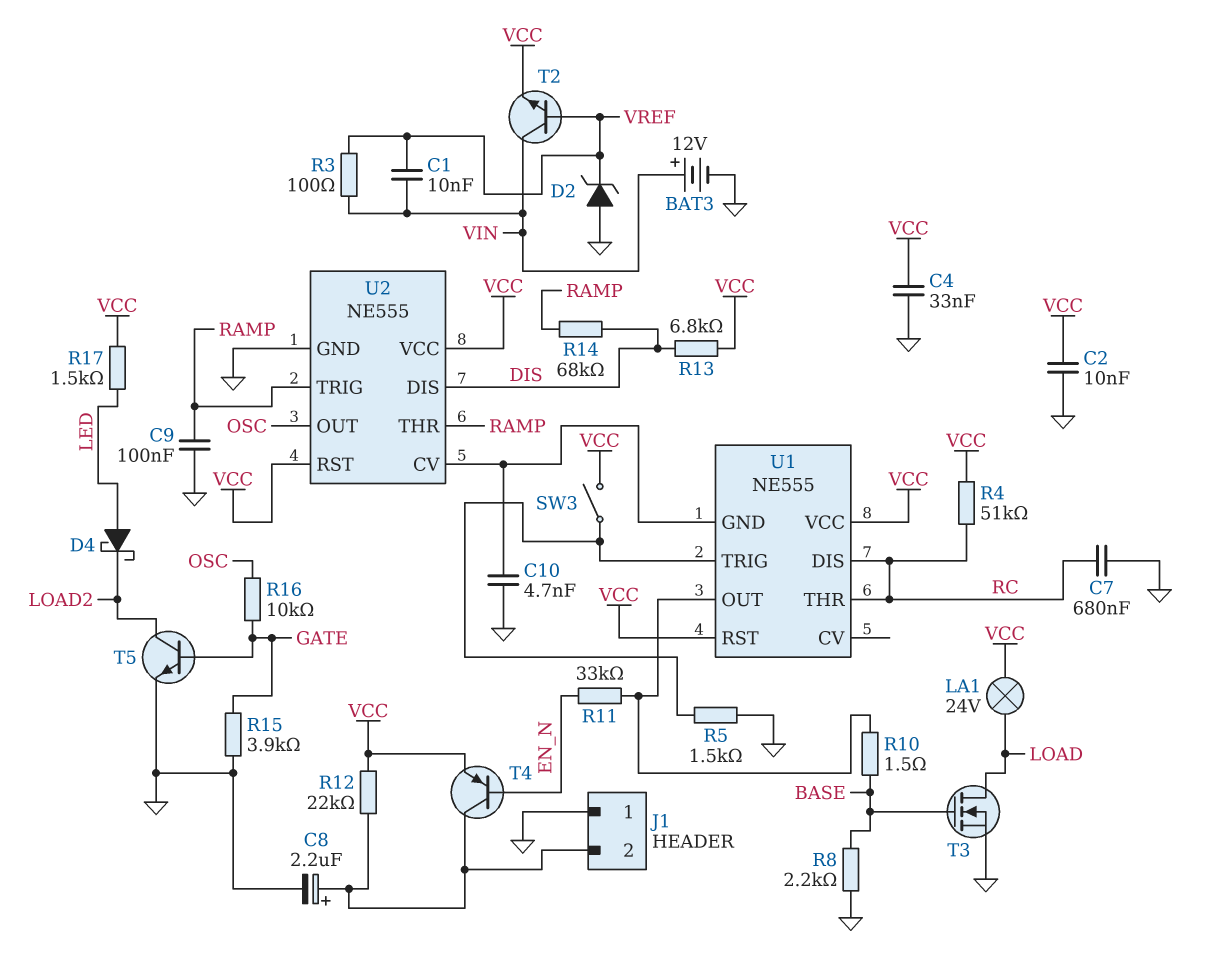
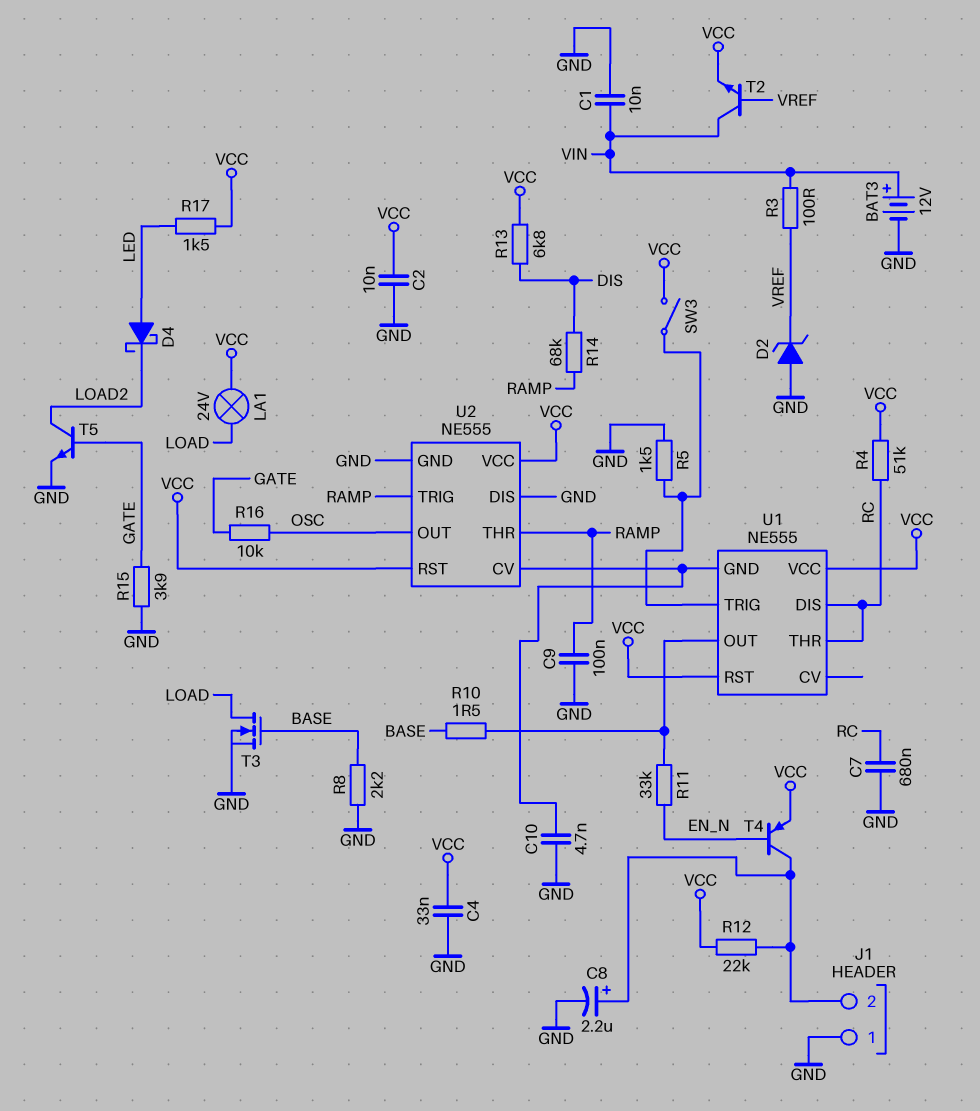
C1: 10nF (VIN, VREF) -> 10nF (GND, VIN)
U2 pin DIS: DIS -> GND

